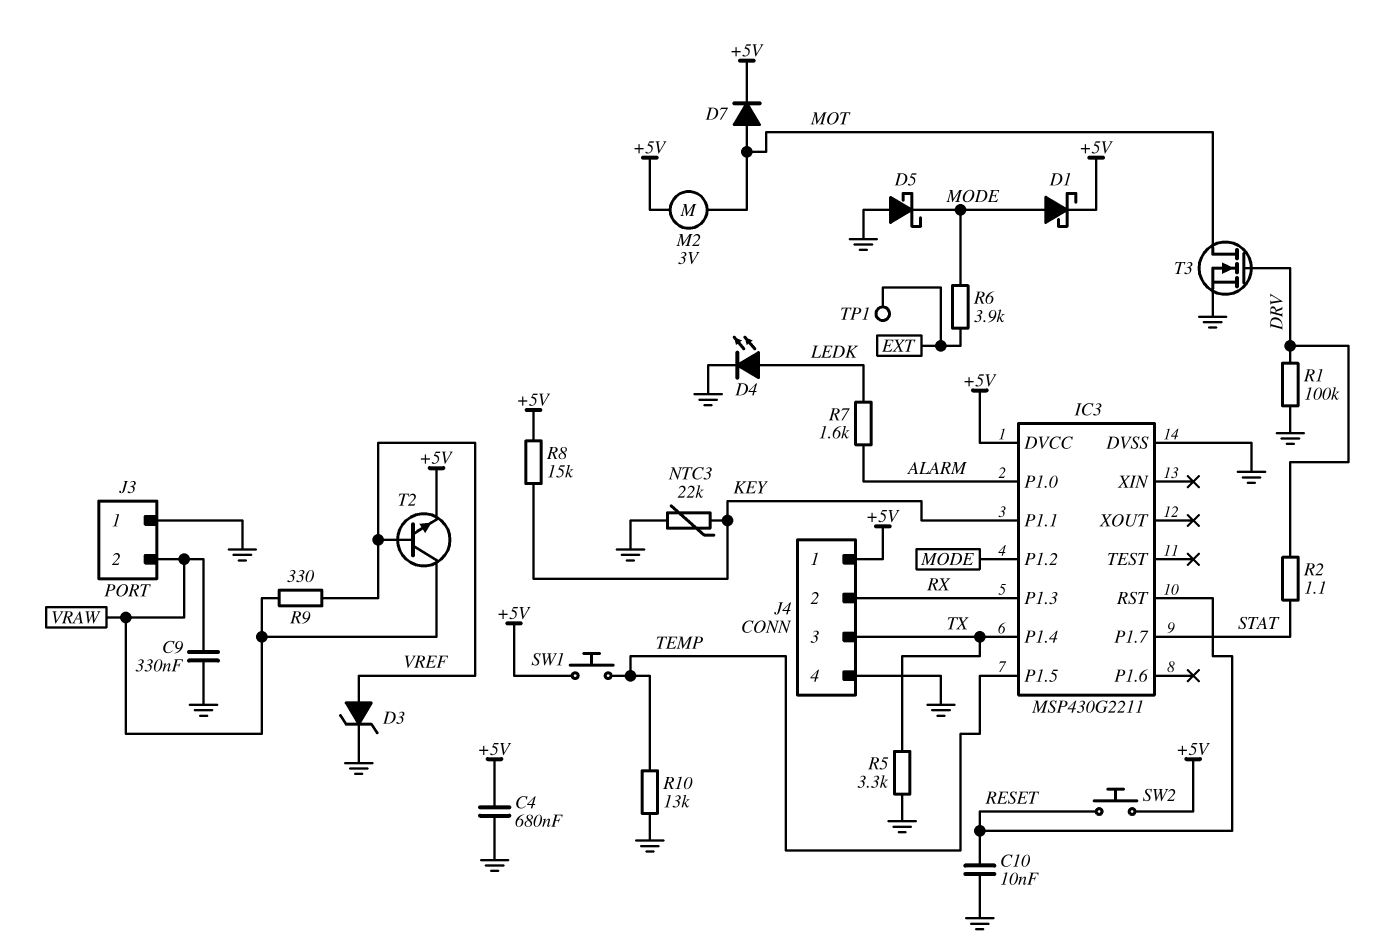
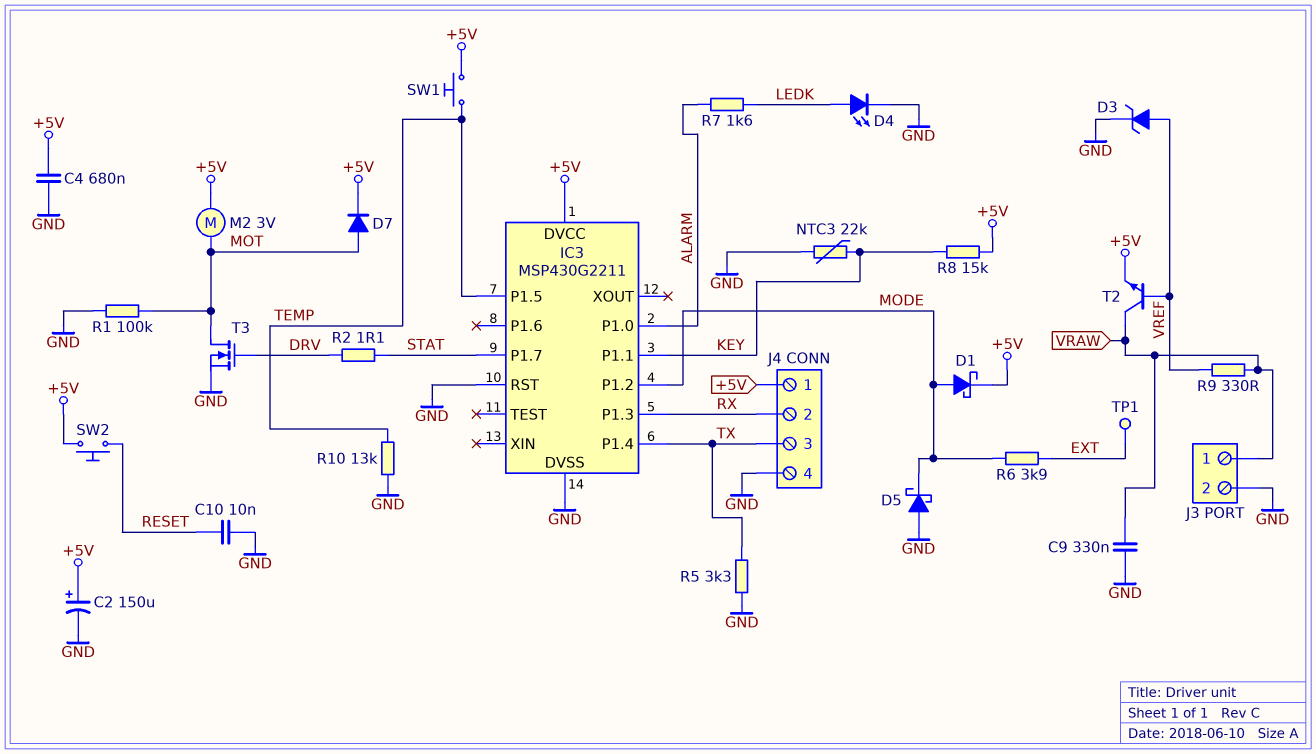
C2: none -> 150uF (plus +5V, minus GND)
IC3 pin RST: RESET -> GND
J3 pin 1: GND -> VRAW
J3 pin 2: VRAW -> GND
R1: 100k (DRV, GND) -> 100k (GND, MOT)

